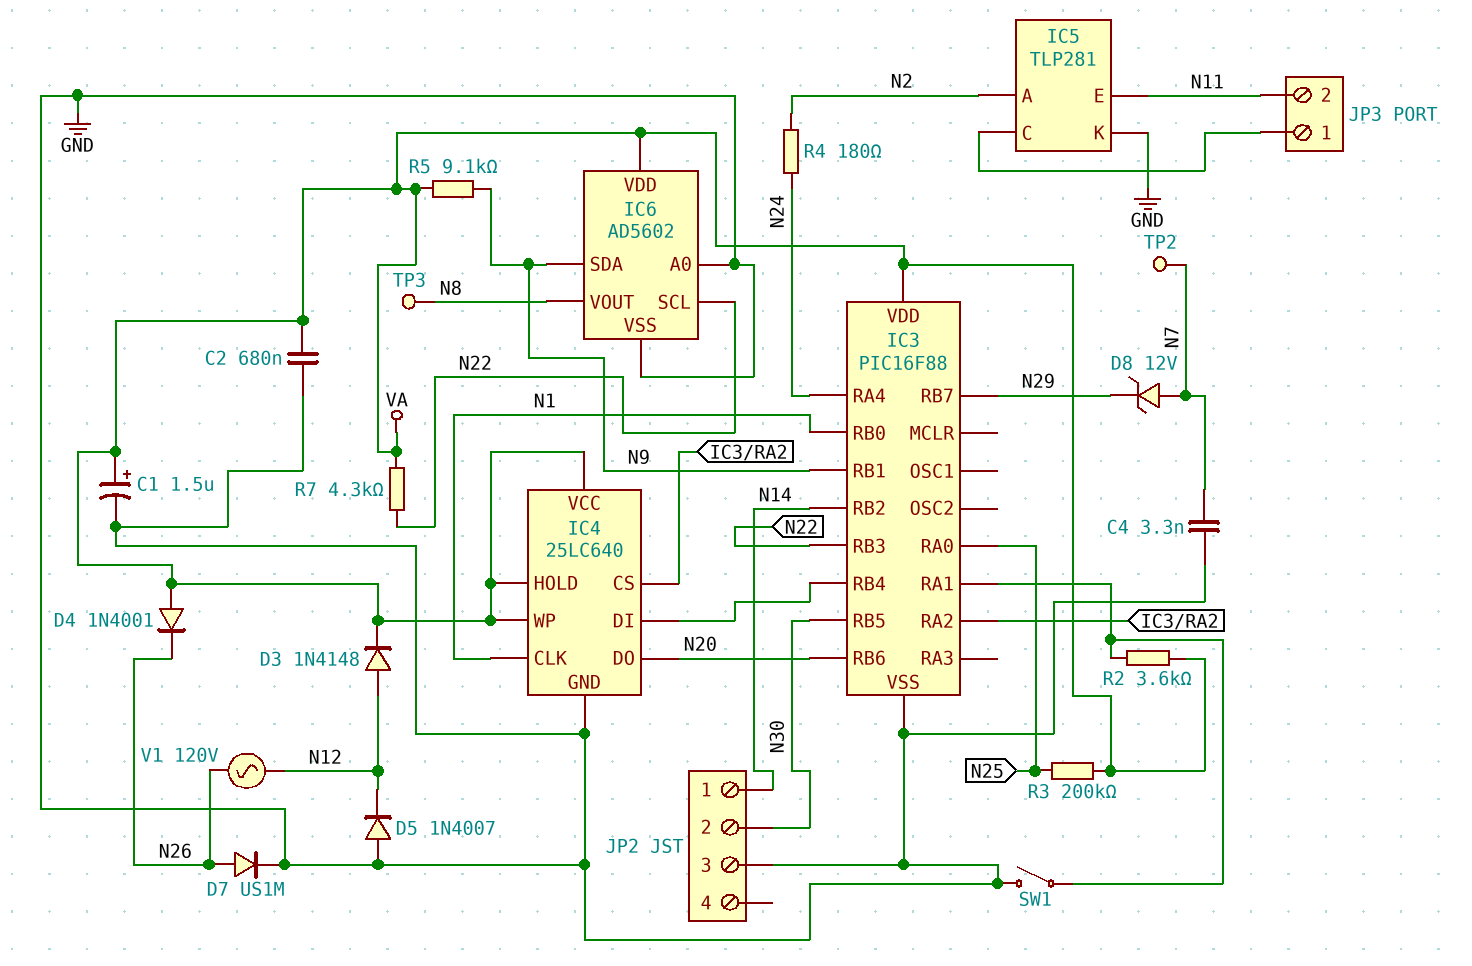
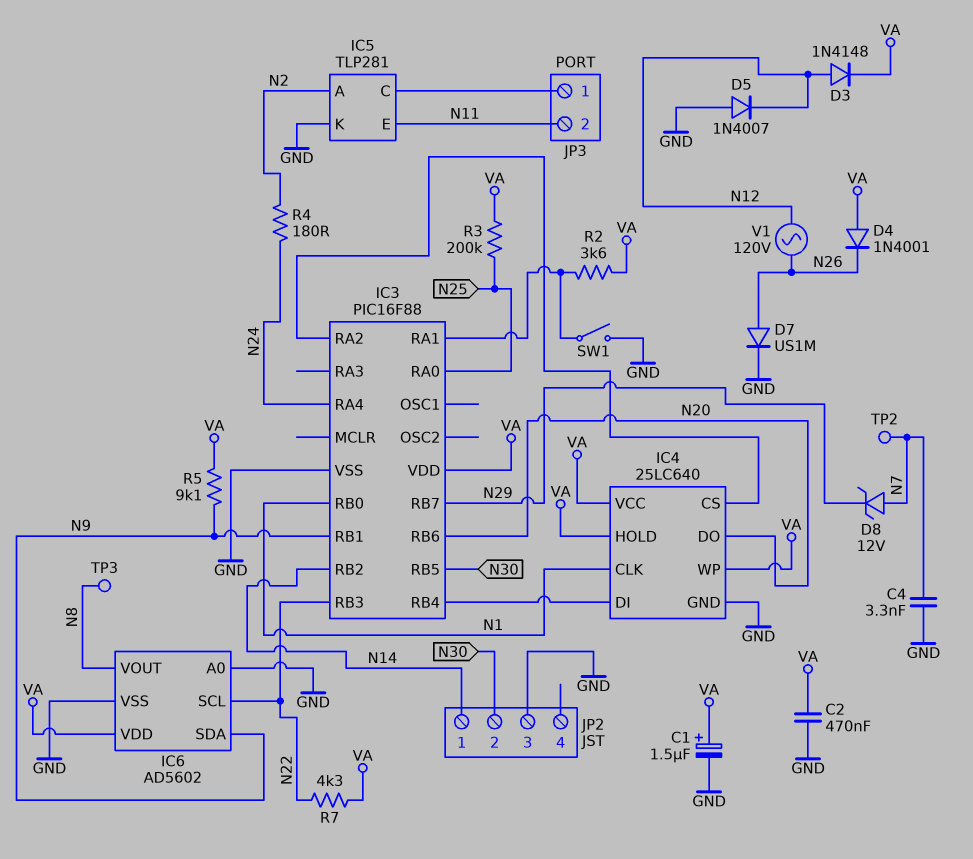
C2: 680nF (GND, VA) -> 470nF (GND, VA)

